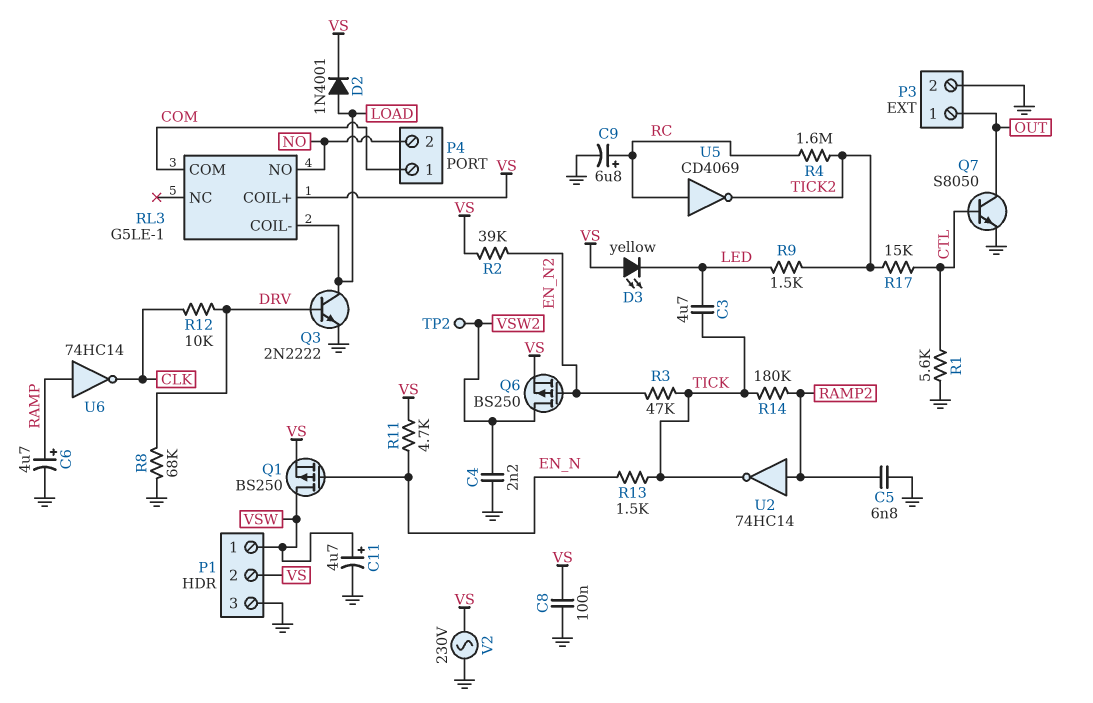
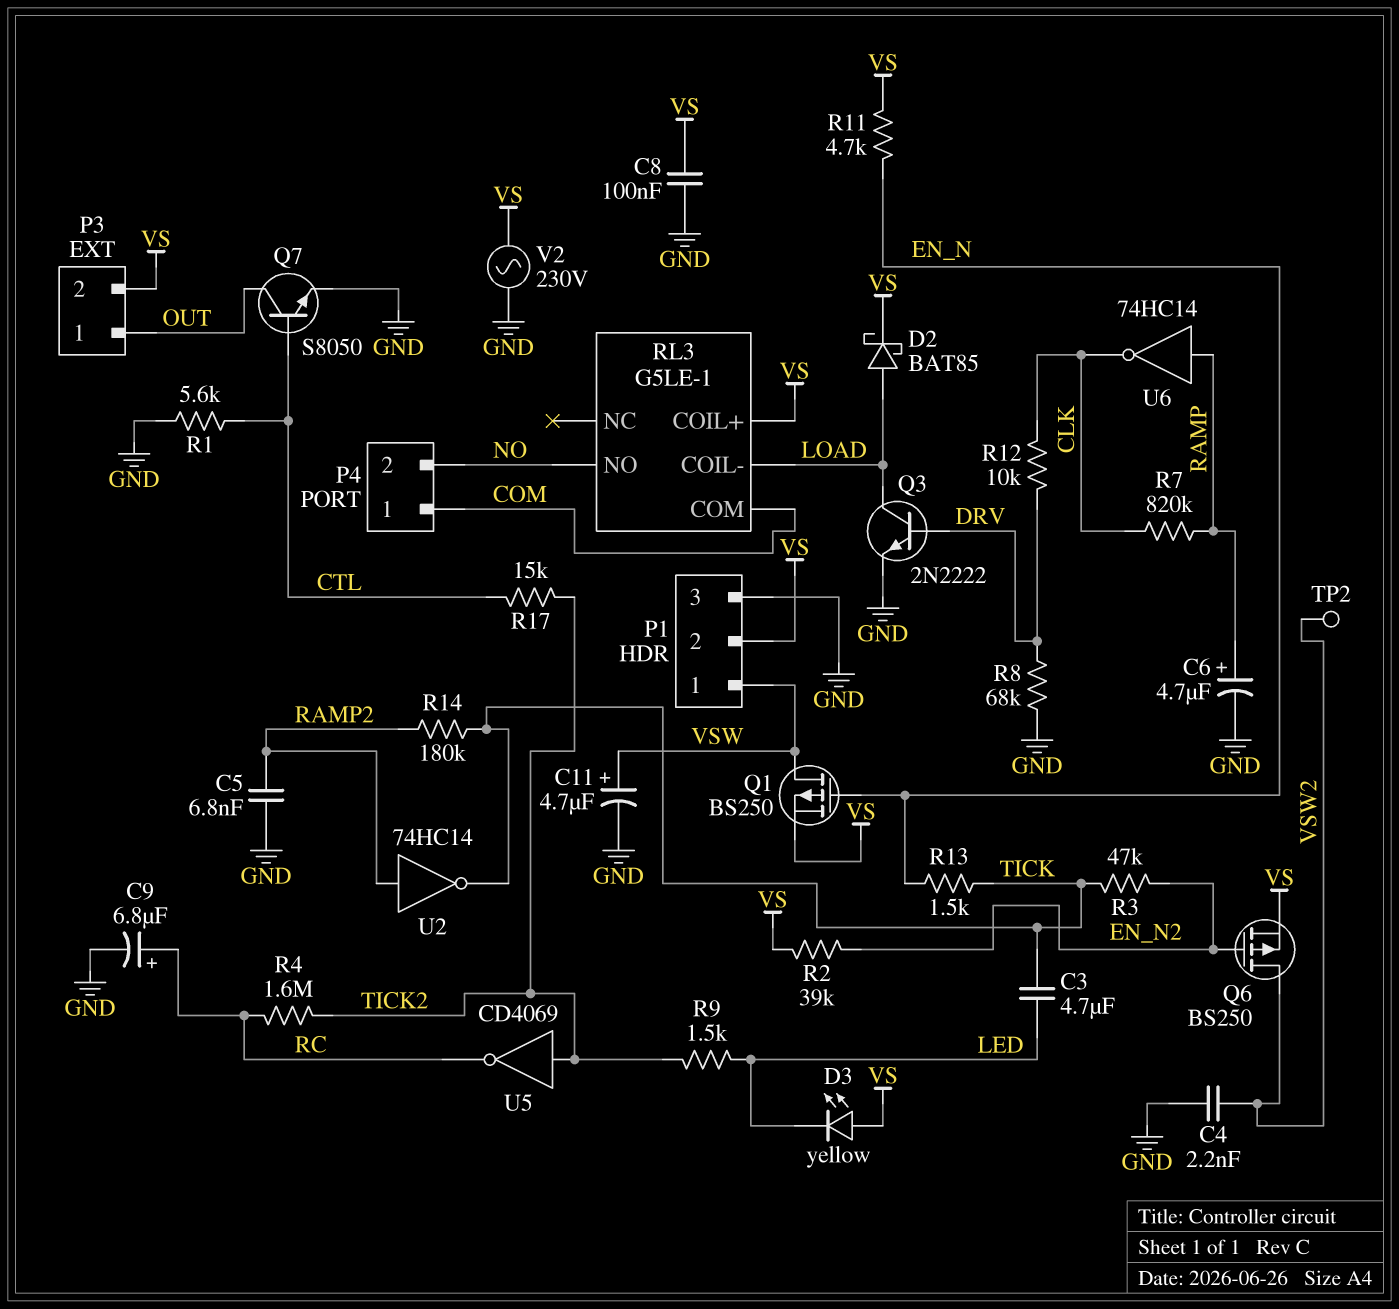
D2: diode 1N4001 (A LOAD, K VS) -> schottky BAT85 (A LOAD, K VS)
P3 pin 2: GND -> VS
R7: none -> 820k (CLK, RAMP)
U5: NOT CD4069 (in RC, out TICK2) -> NOT CD4069 (in TICK2, out RC)

